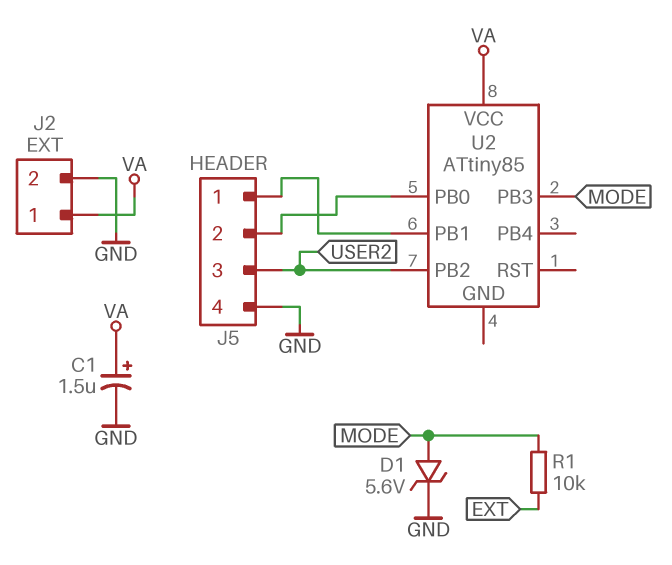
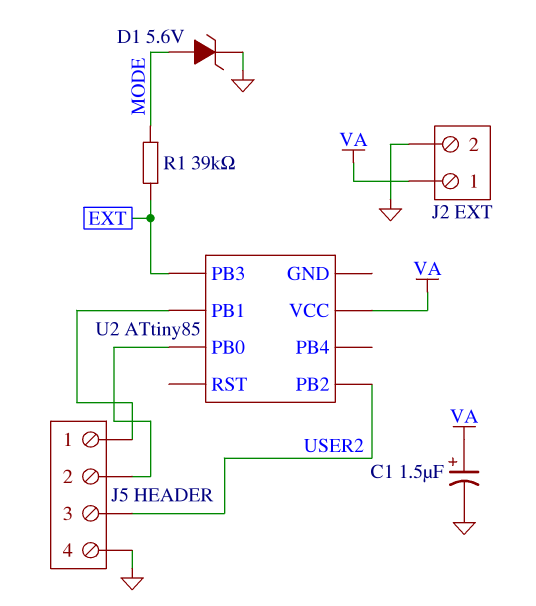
R1: 10k (EXT, MODE) -> 39k (EXT, MODE)
U2 pin PB3: MODE -> EXT

